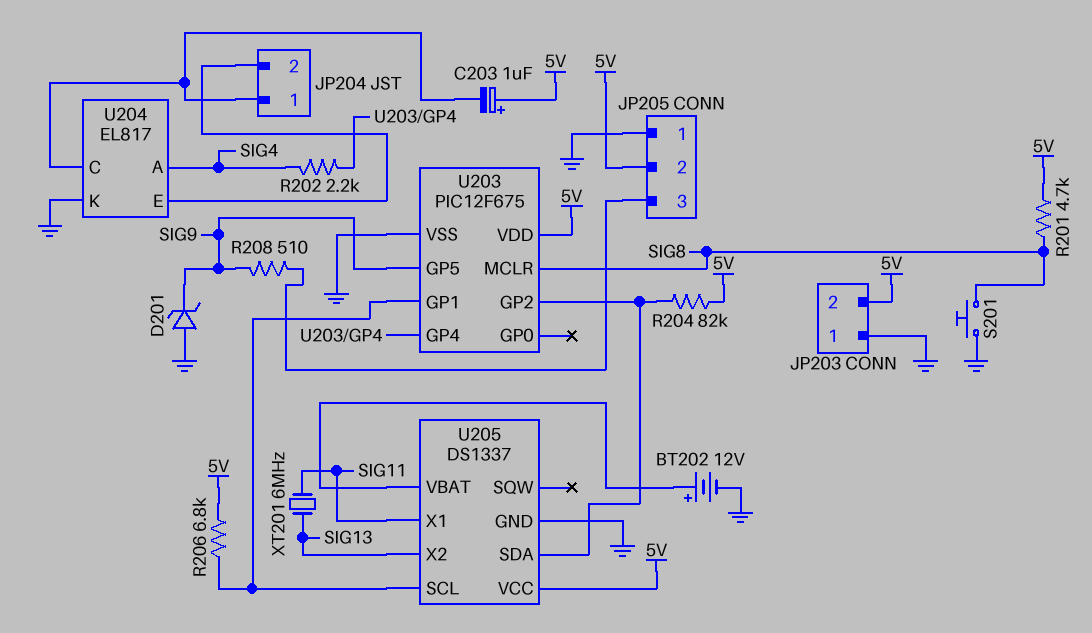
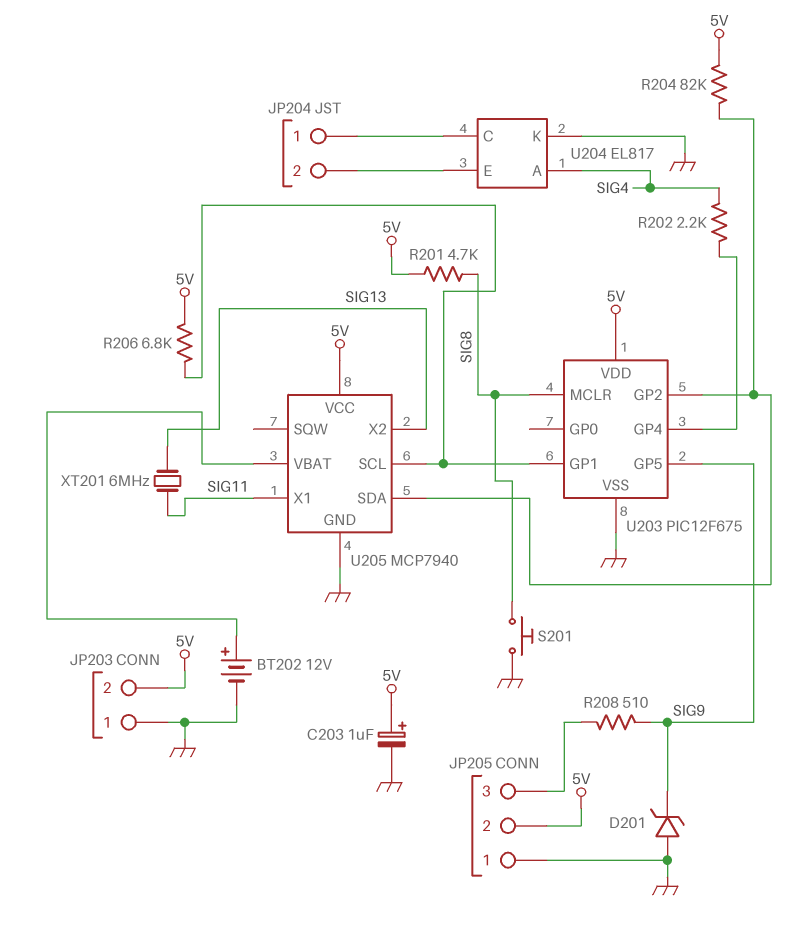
C203: 1uF (plus 5V, minus JP204/1) -> 1uF (plus 5V, minus GND)
U205: DS1337 -> MCP7940

